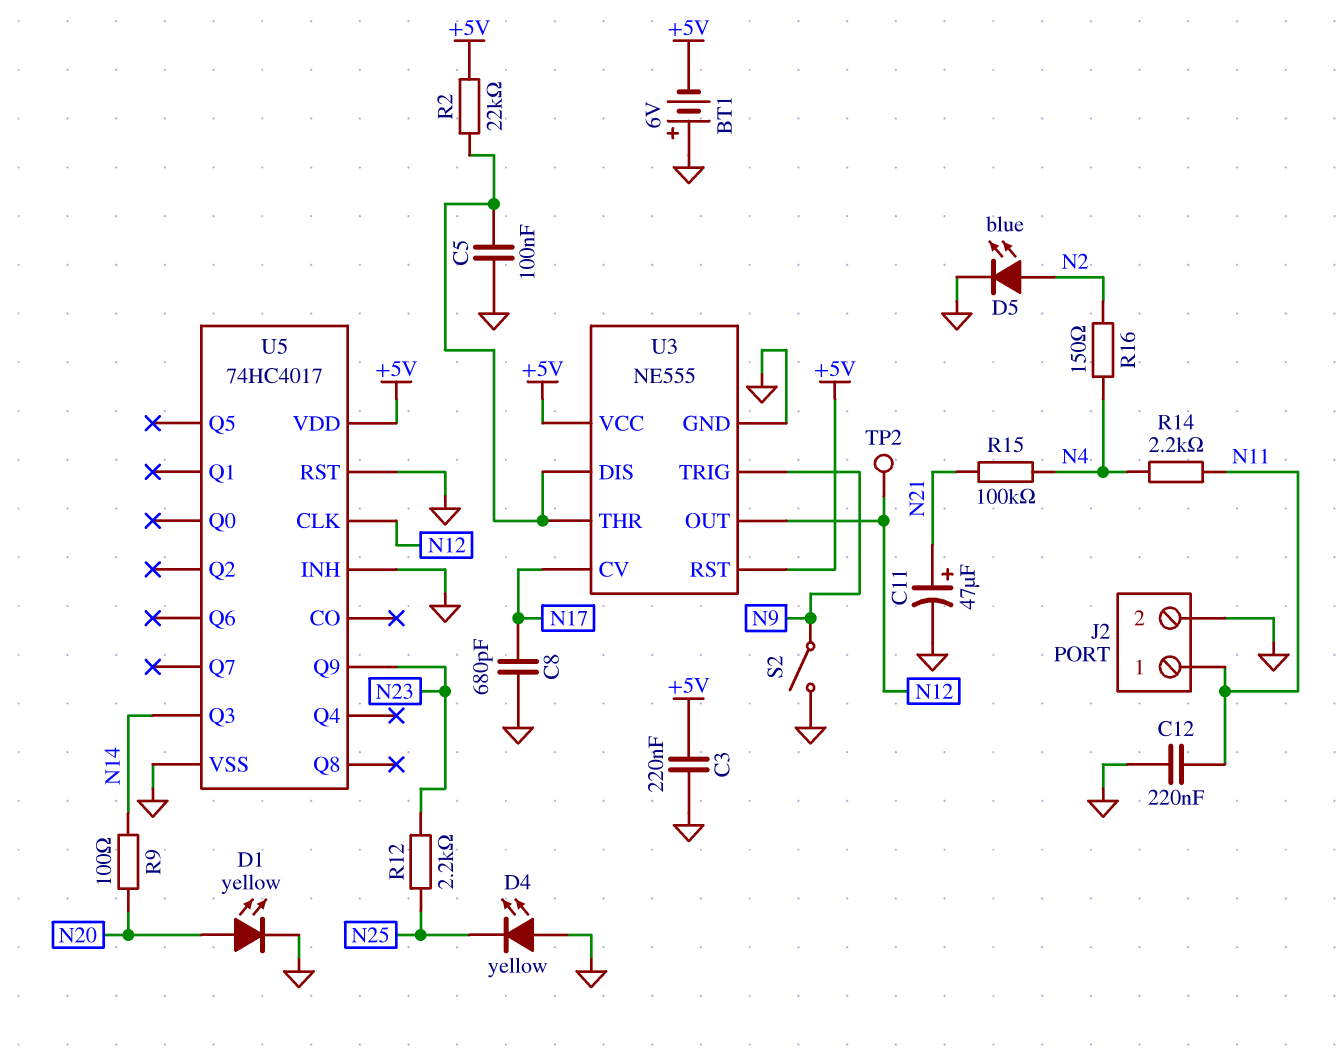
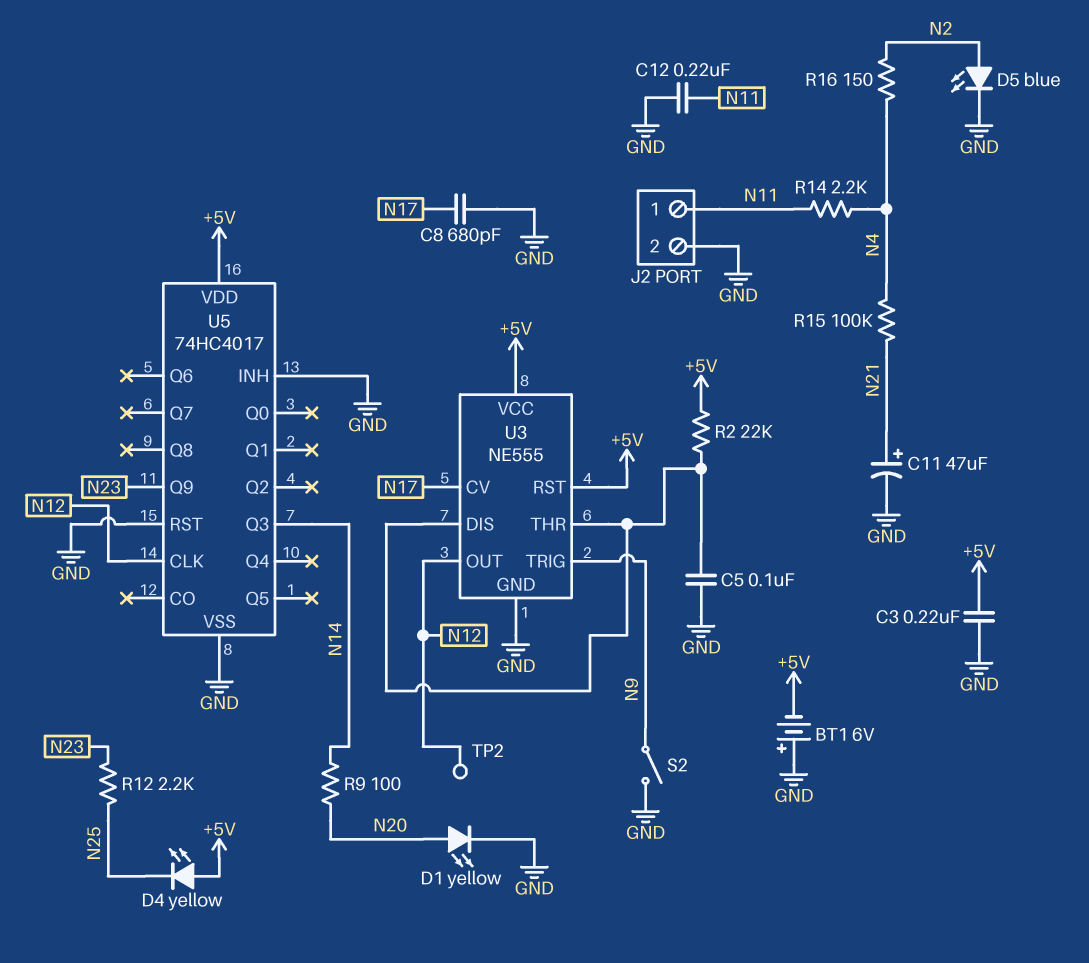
D4: LED yellow (A GND, K N25) -> LED yellow (A +5V, K N25)

